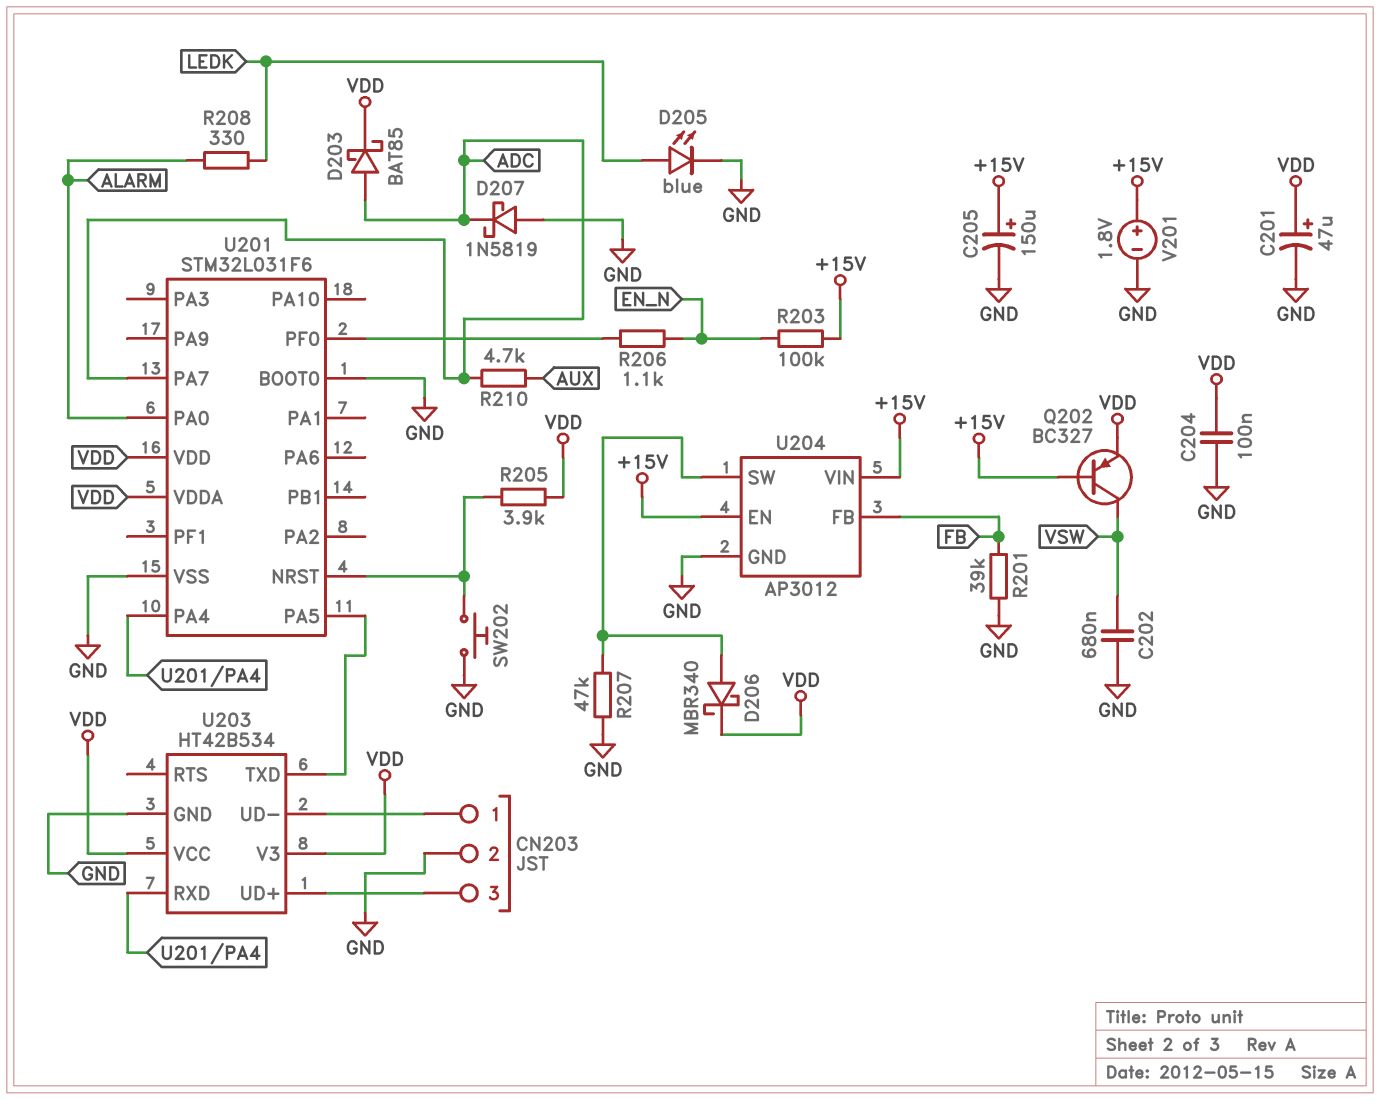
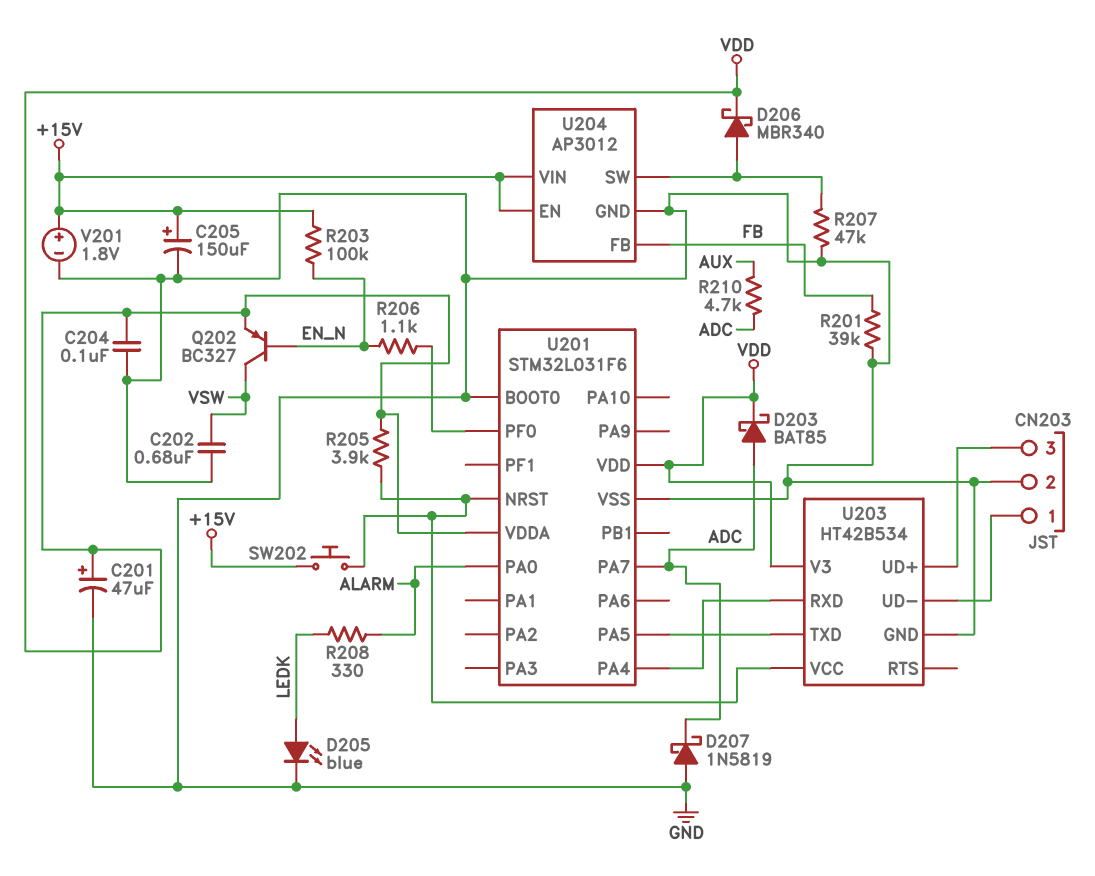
Q202: PNP BC327 (B +15V, C VSW, E VDD) -> PNP BC327 (B EN_N, C VSW, E VDD)
SW202: button (GND, U201/NRST) -> button (+15V, U201/NRST)
U203 pin VCC: VDD -> U201/NRST

